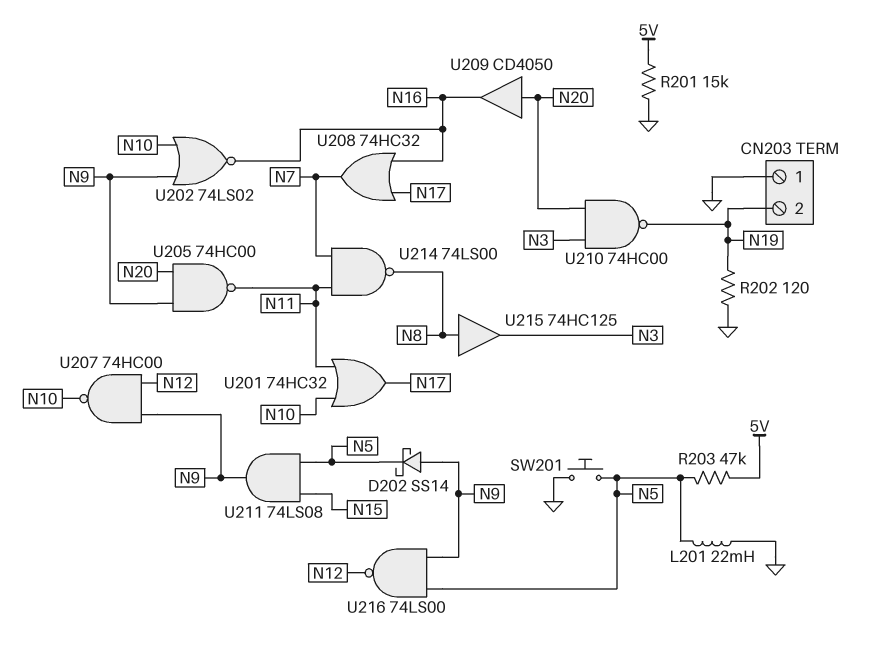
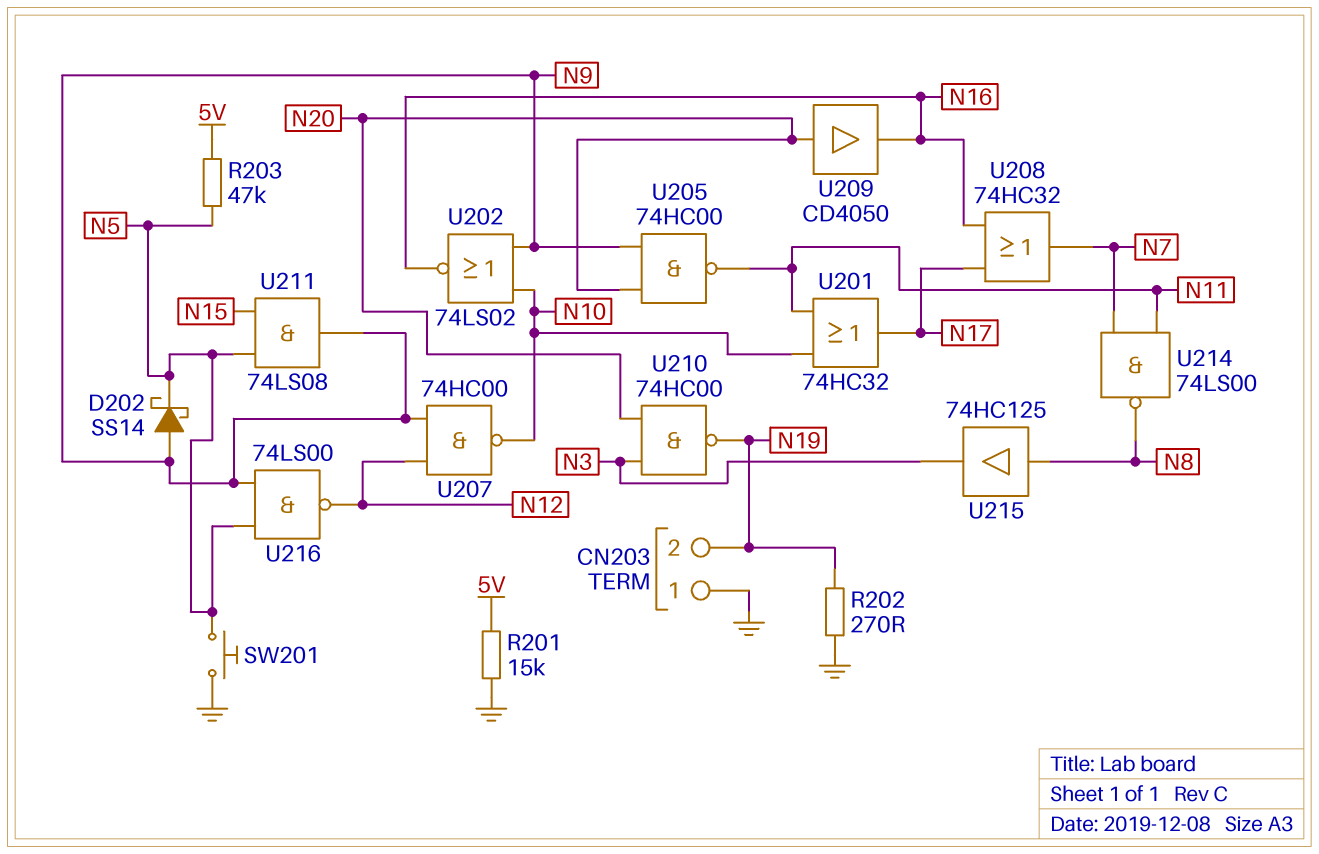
L201: 22mH (GND, N5) -> none
R202: 120 (GND, N19) -> 270 (GND, N19)

